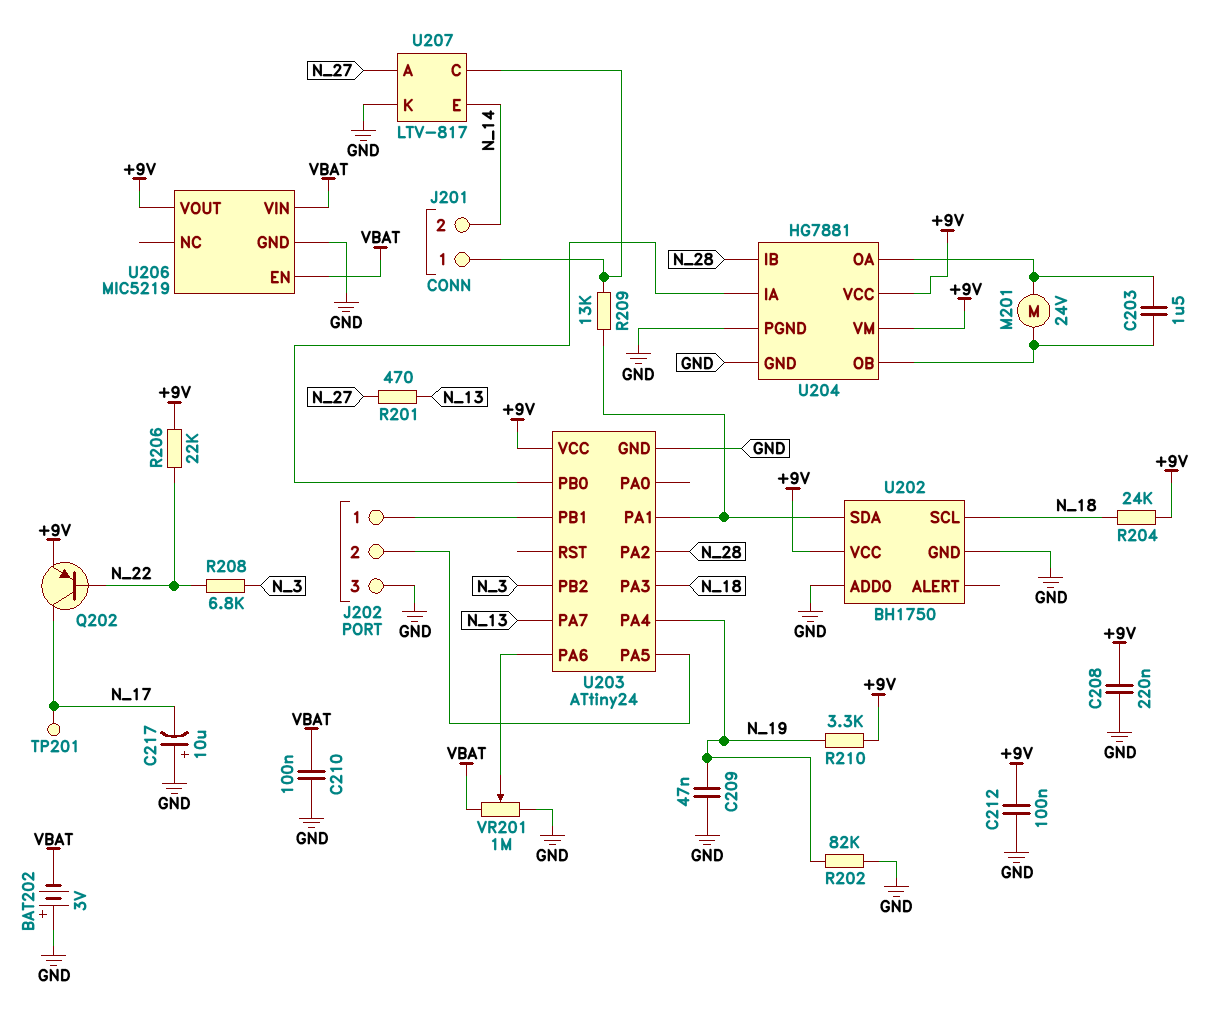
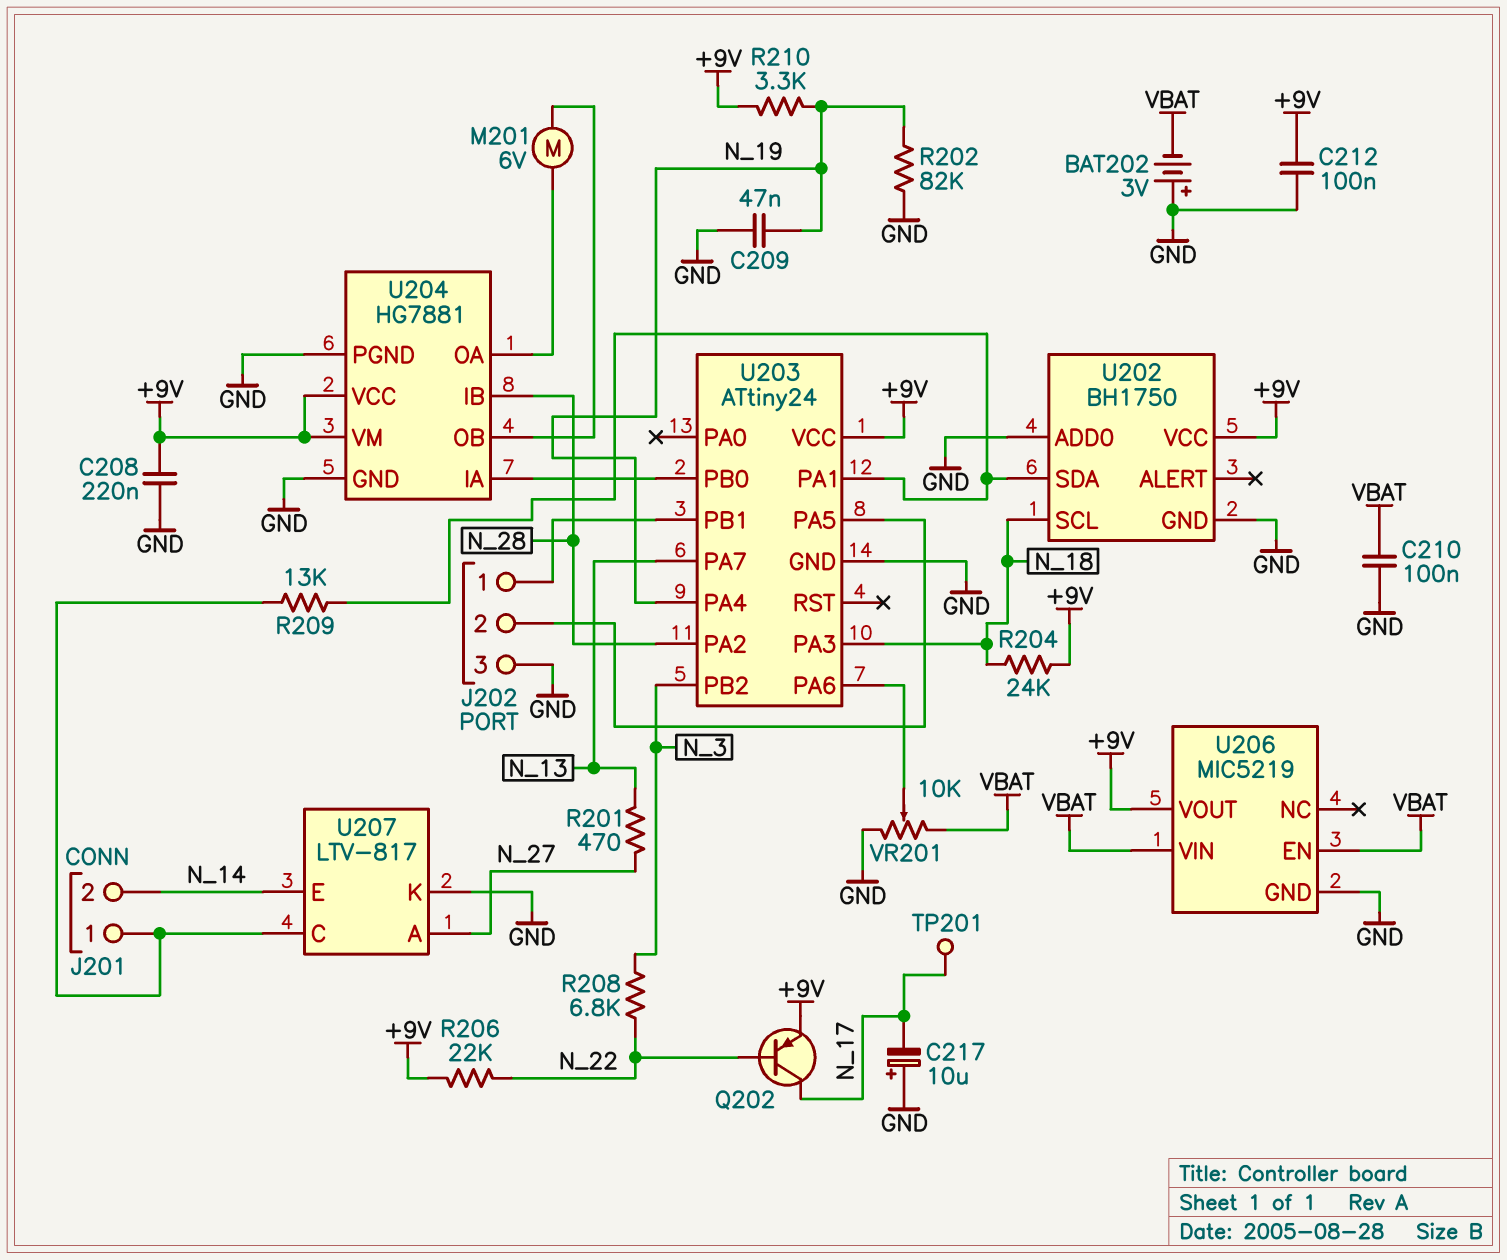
C203: 1.5uF (U204/OA, U204/OB) -> none
M201: motor 24V (U204/OA, U204/OB) -> motor 6V (U204/OA, U204/OB)
VR201: 1M (GND, VBAT, wiper U203/PA6) -> 10k (GND, VBAT, wiper U203/PA6)

